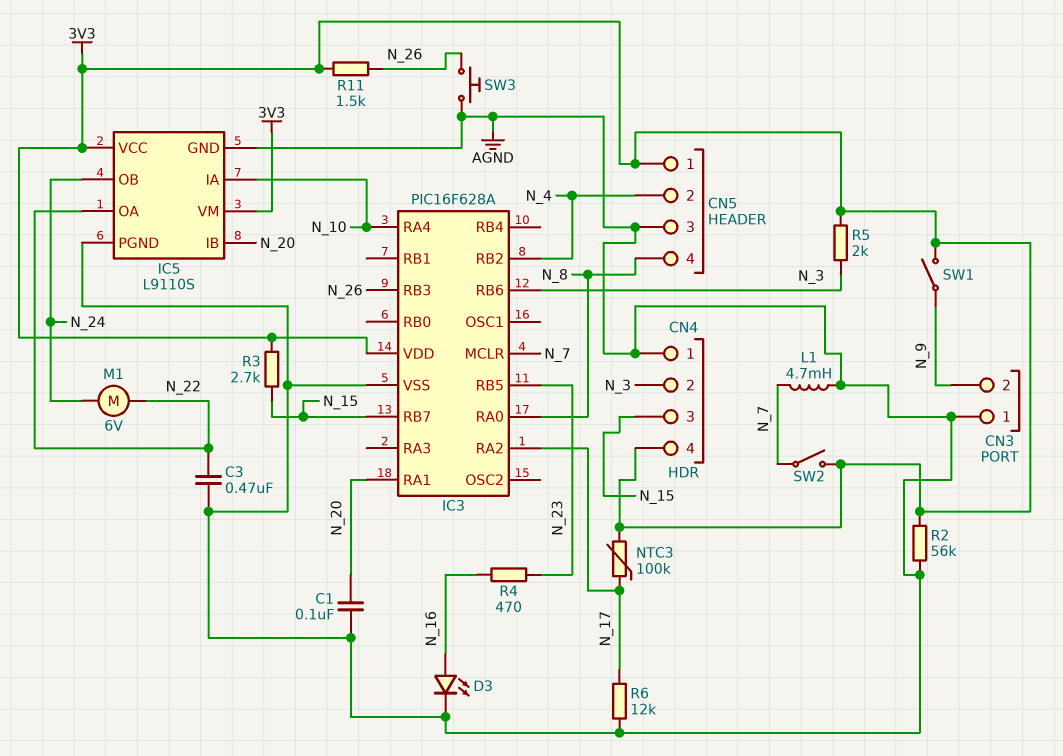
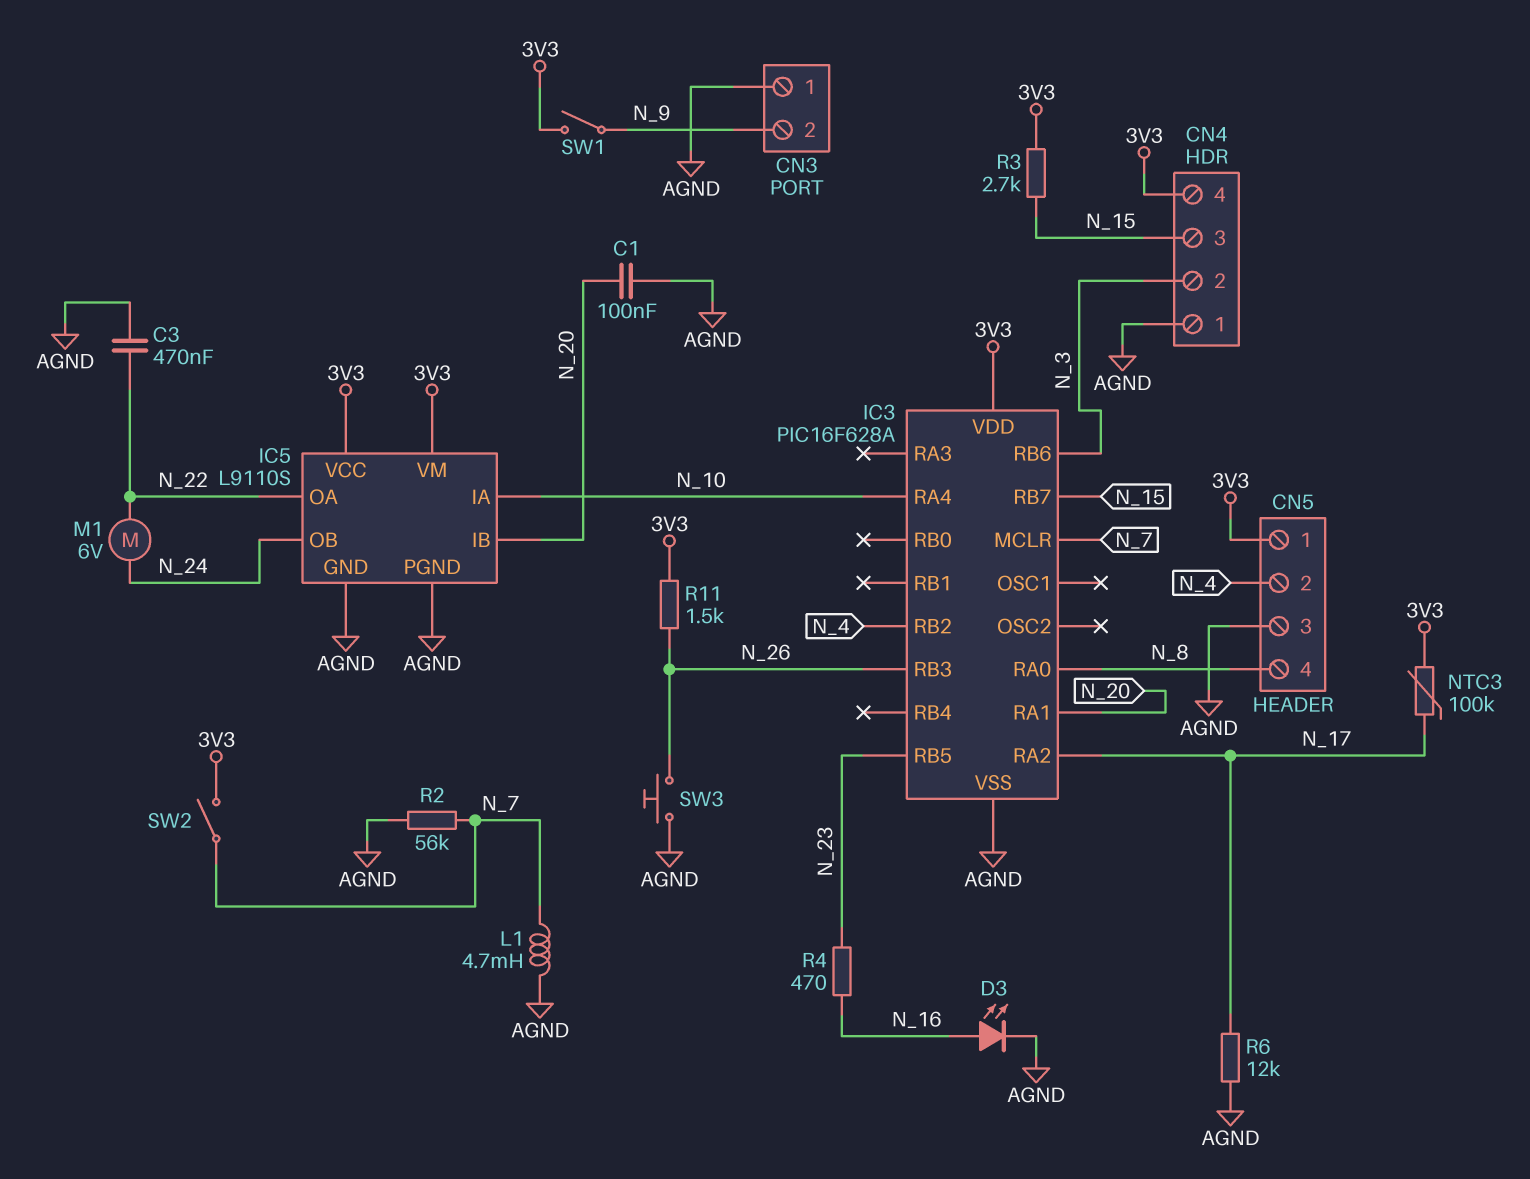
R2: 56k (3V3, AGND) -> 56k (AGND, N_7)
R5: 2k (3V3, N_3) -> none

